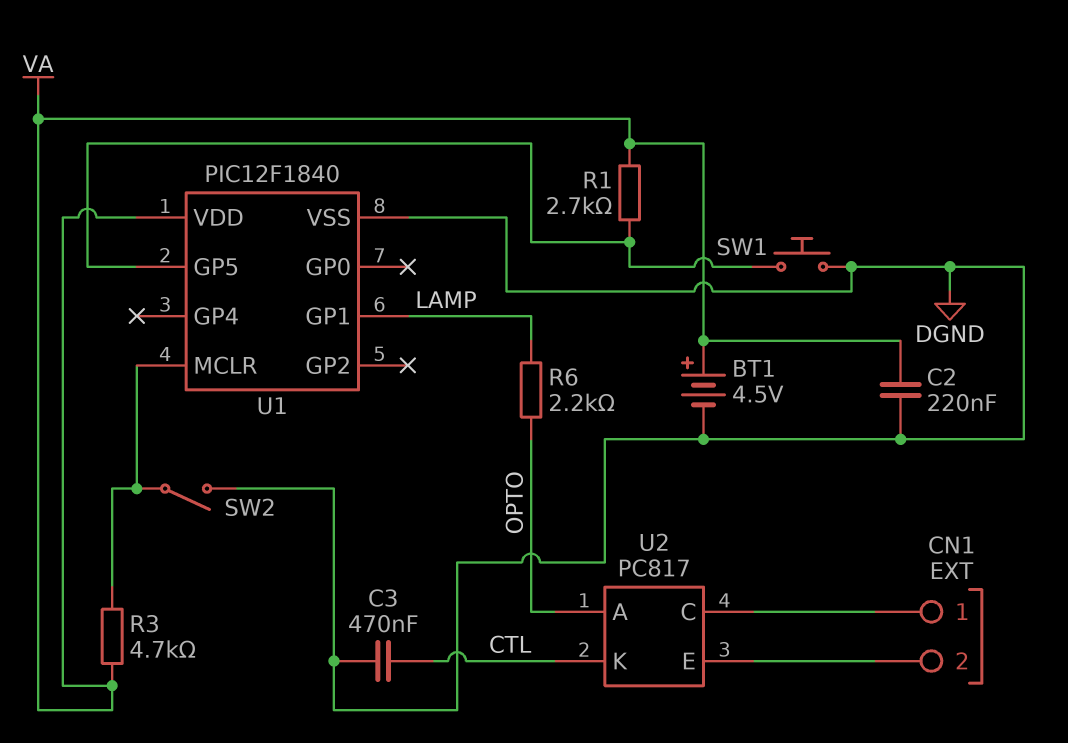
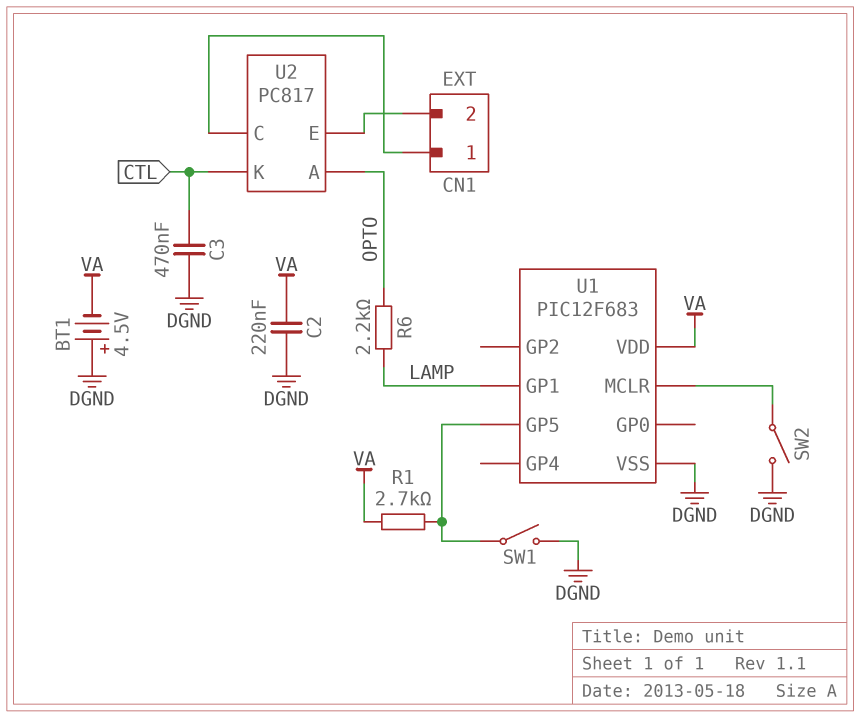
BT1: 4.5V (plus VA, minus DGND) -> 4.5V (plus DGND, minus VA)
R3: 4.7k (U1/MCLR, VA) -> none
SW1: button (DGND, U1/GP5) -> switch (DGND, U1/GP5)
U1: PIC12F1840 -> PIC12F683

